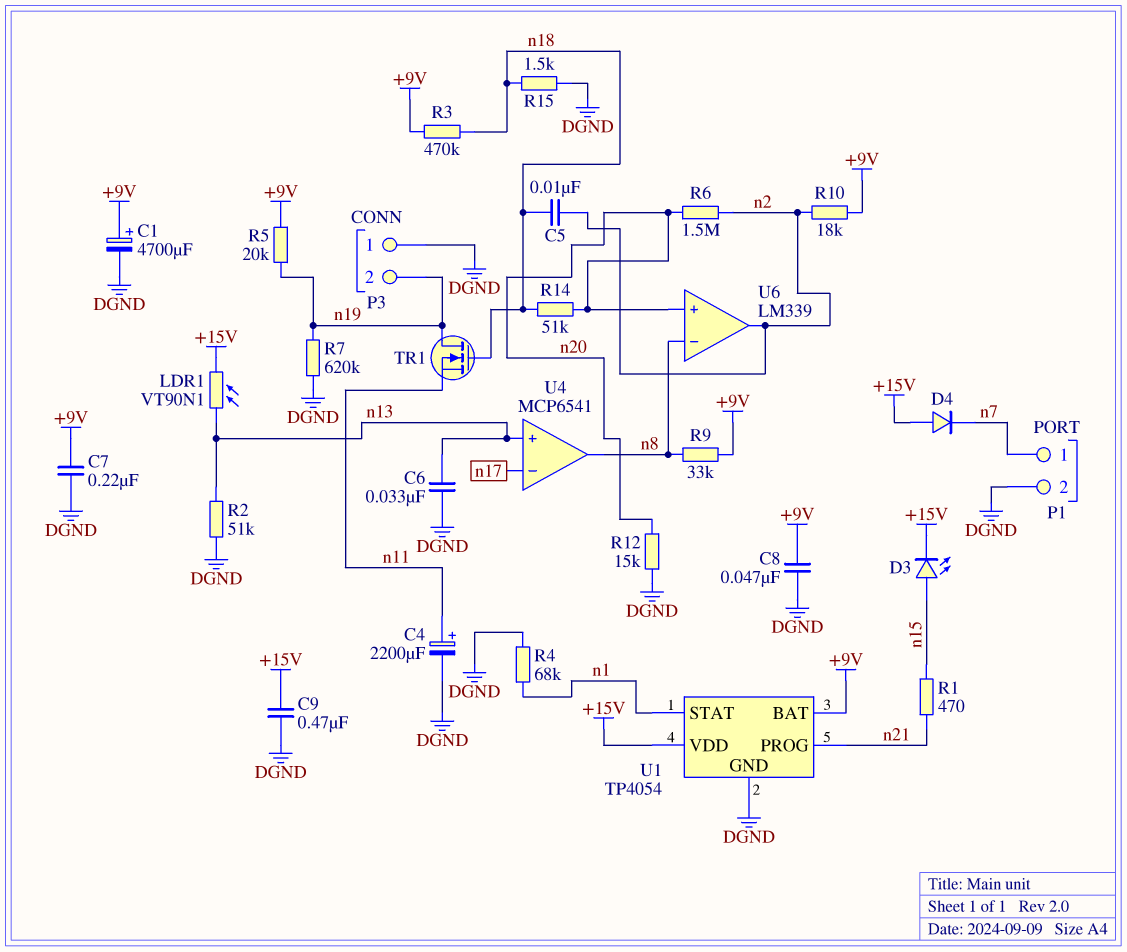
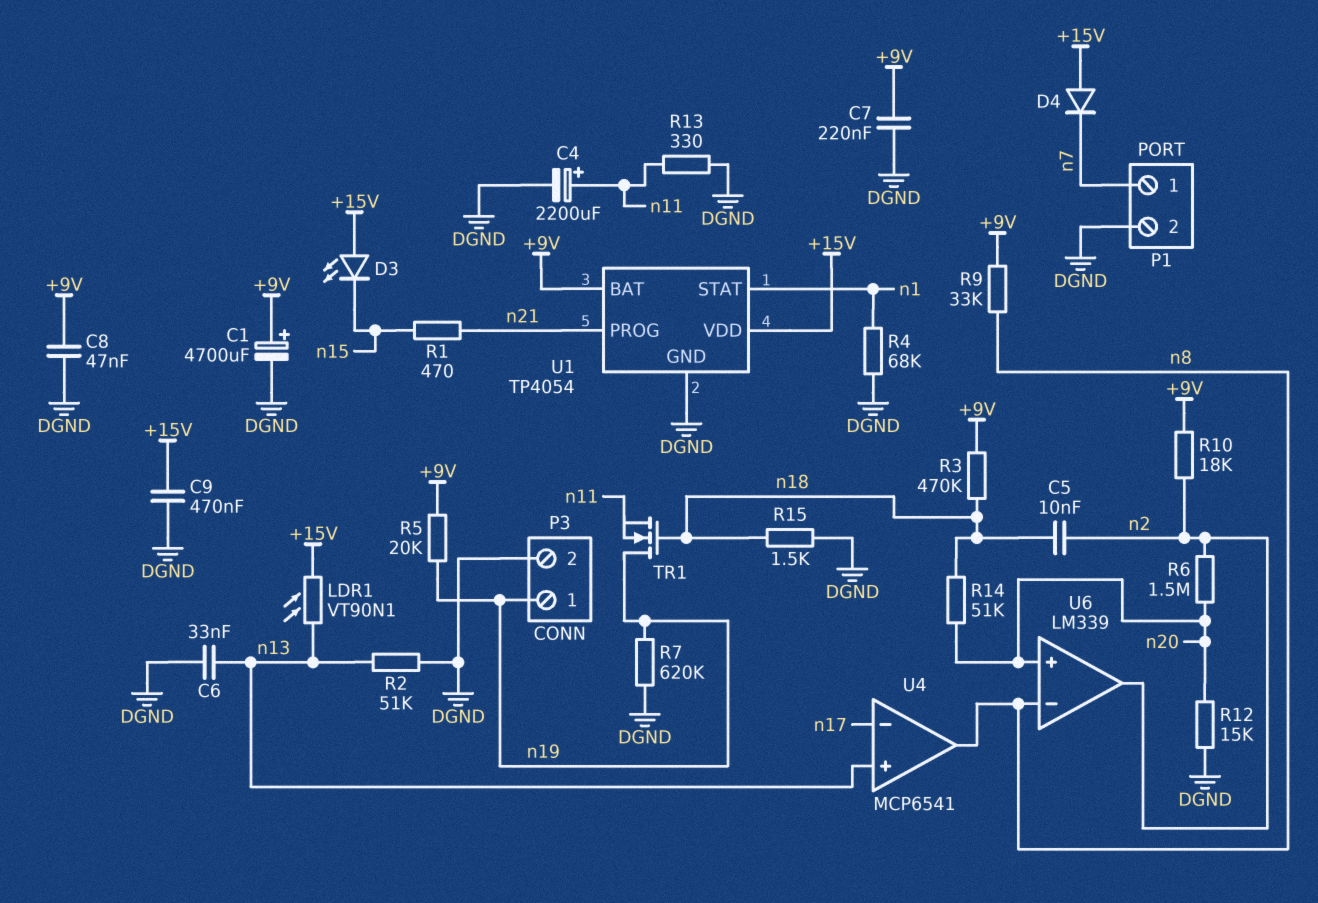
D3: LED (A n15, K +15V) -> LED (A +15V, K n15)
P3 pin 1: DGND -> n19
P3 pin 2: n19 -> DGND
R13: none -> 330 (DGND, n11)

